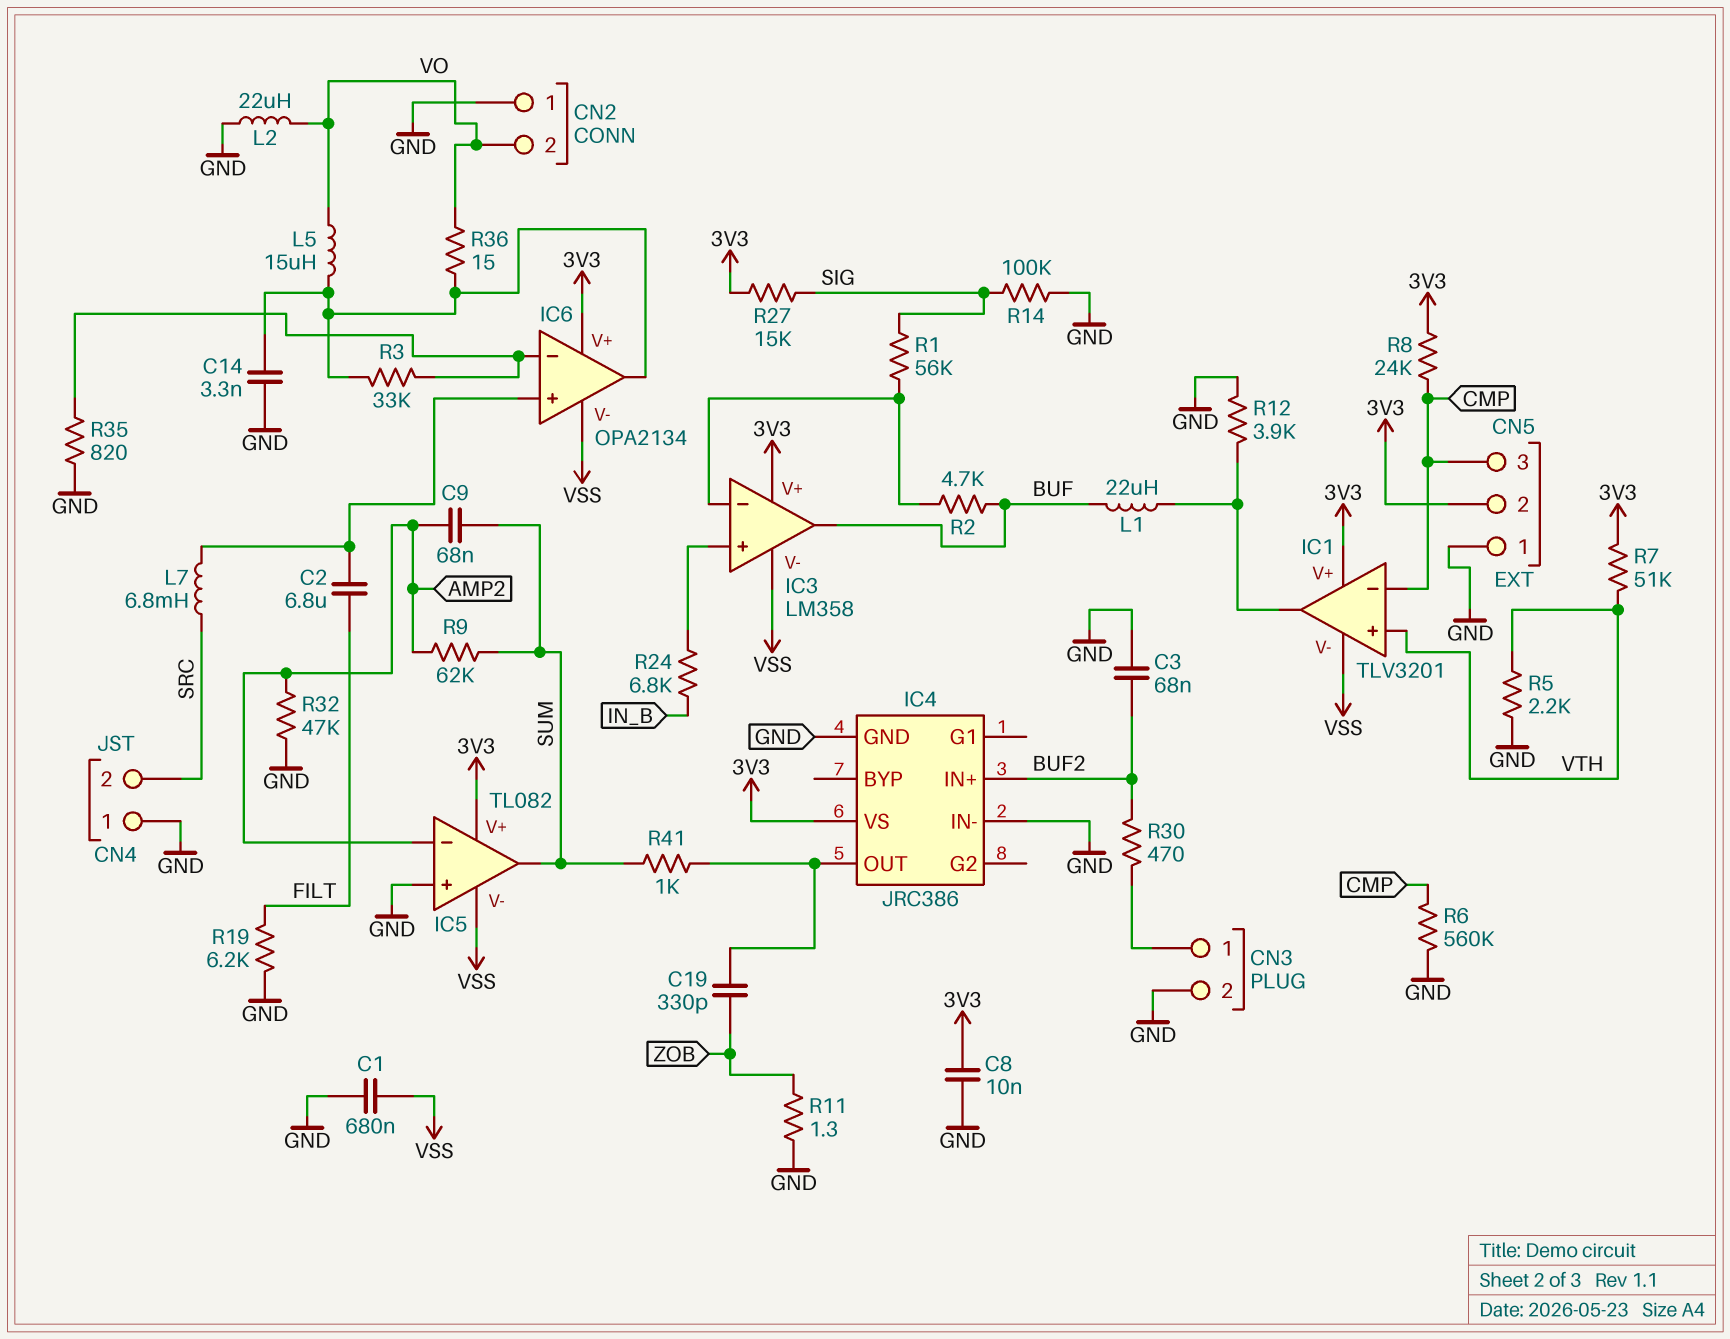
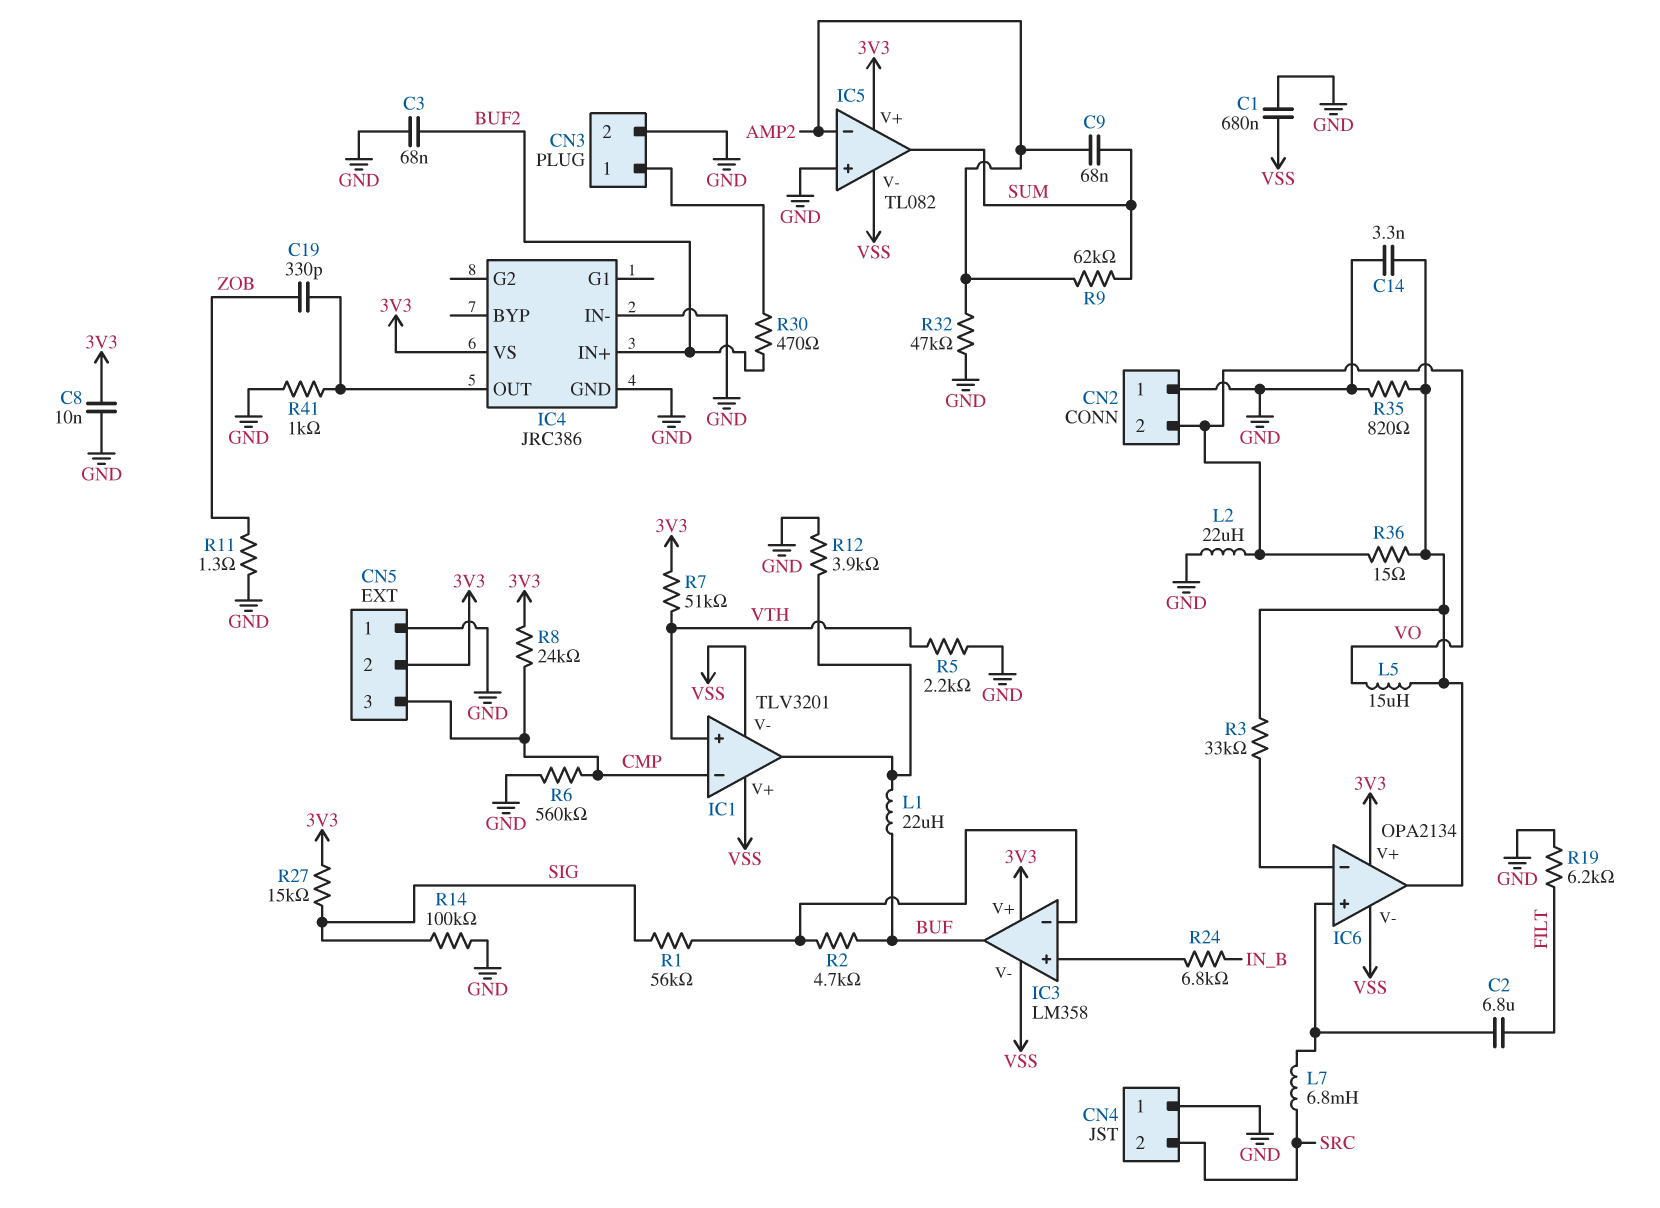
IC1 pin V+: 3V3 -> VSS
R35: 820 (GND, IC6/in-) -> 820 (GND, IC6/out)
R41: 1k (IC4/OUT, SUM) -> 1k (GND, IC4/OUT)

